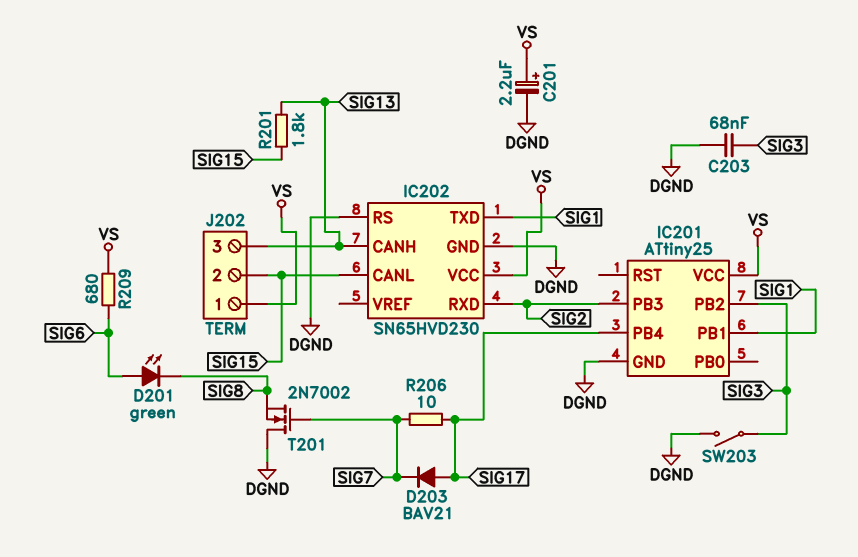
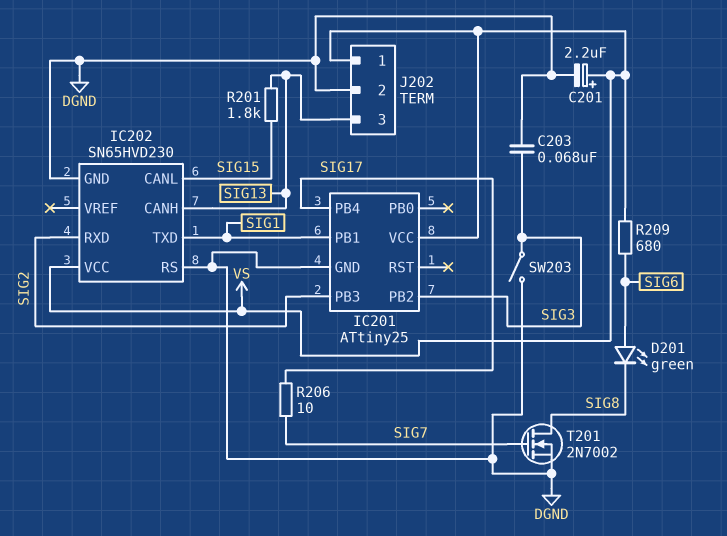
D203: diode BAV21 (A SIG17, K SIG7) -> none
J202 pin 2: SIG15 -> DGND
T201: NMOS 2N7002 (G SIG7, D DGND, S SIG8) -> NMOS 2N7002 (G SIG7, D SIG8, S DGND)

